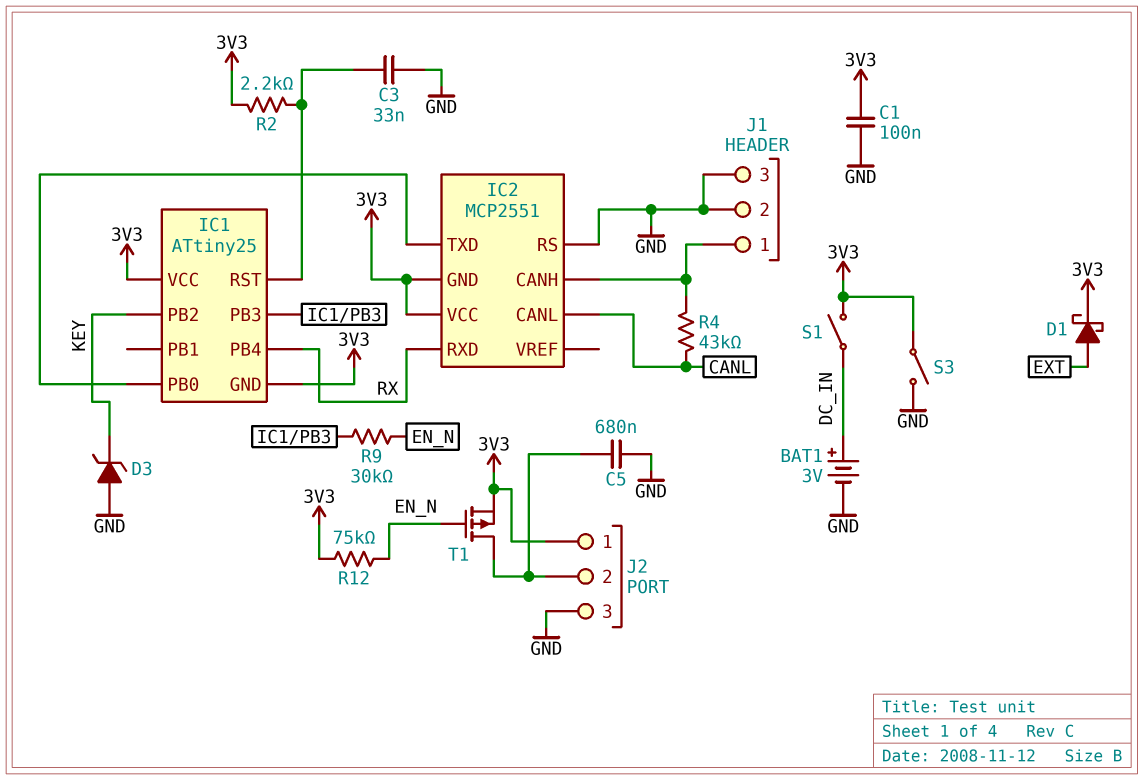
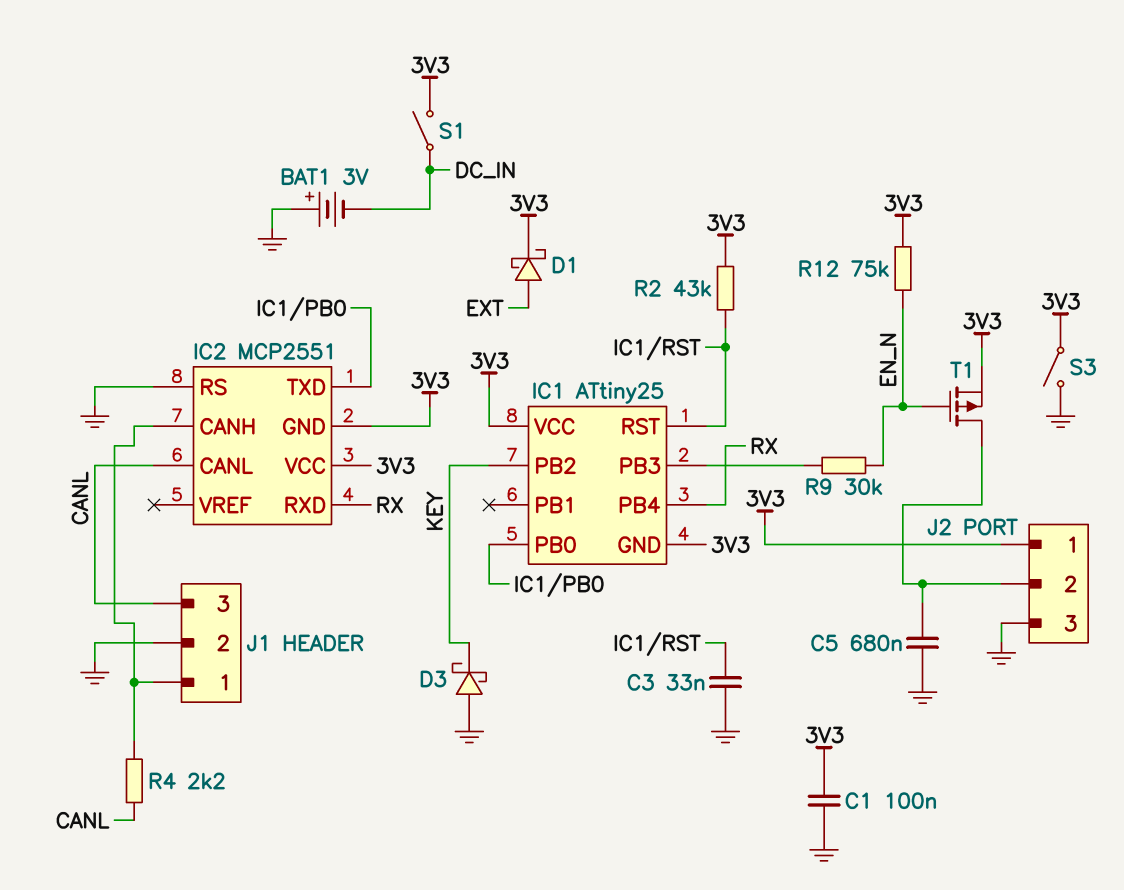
BAT1: 3V (plus DC_IN, minus GND) -> 3V (plus GND, minus DC_IN)
D3: zener (A GND, K KEY) -> schottky (A GND, K KEY)
J1 pin 3: GND -> CANL
R2: 2.2k (3V3, IC1/RST) -> 43k (3V3, IC1/RST)
R4: 43k (CANL, IC2/CANH) -> 2.2k (CANL, IC2/CANH)

